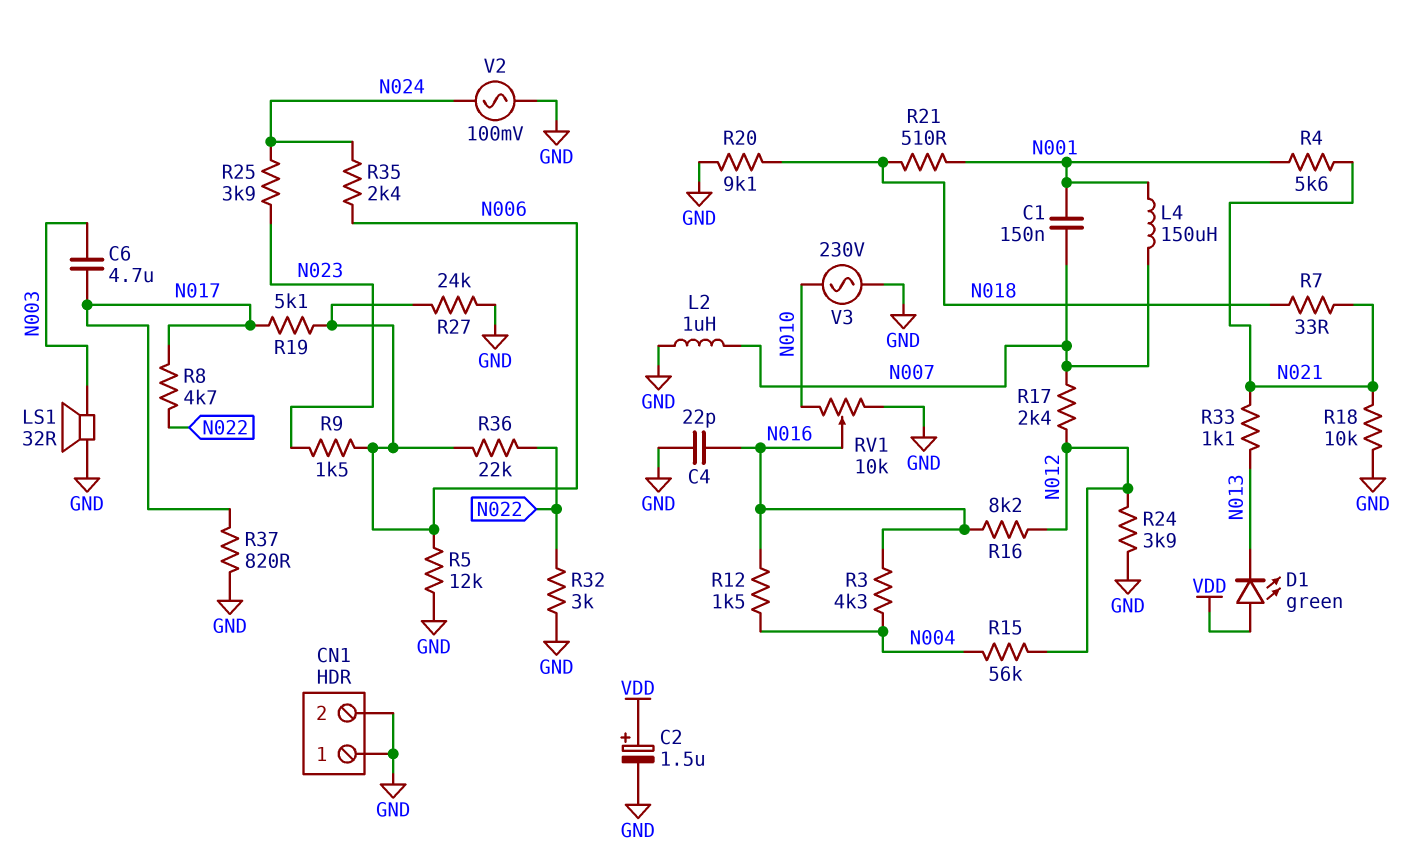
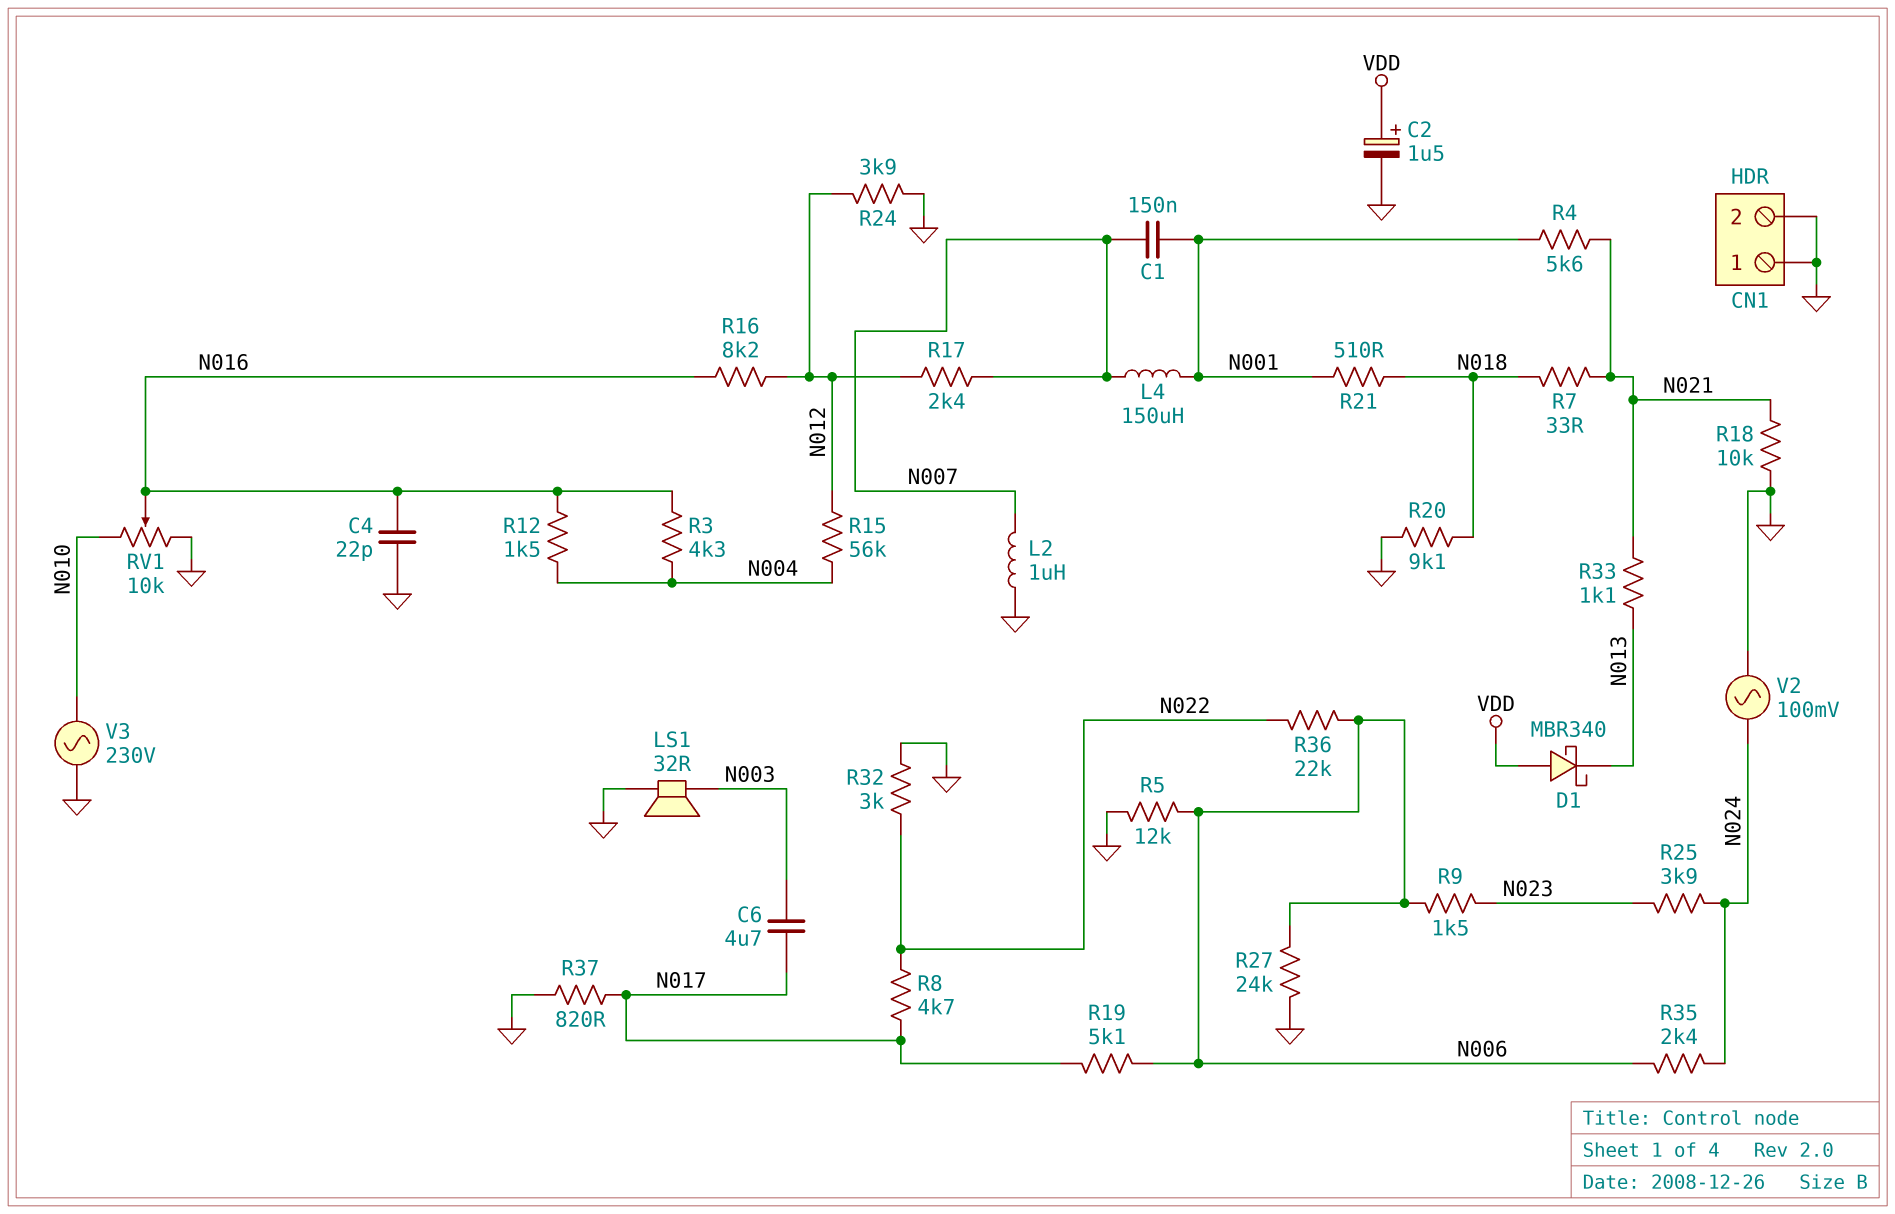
D1: LED green (A VDD, K N013) -> schottky MBR340 (A VDD, K N013)

